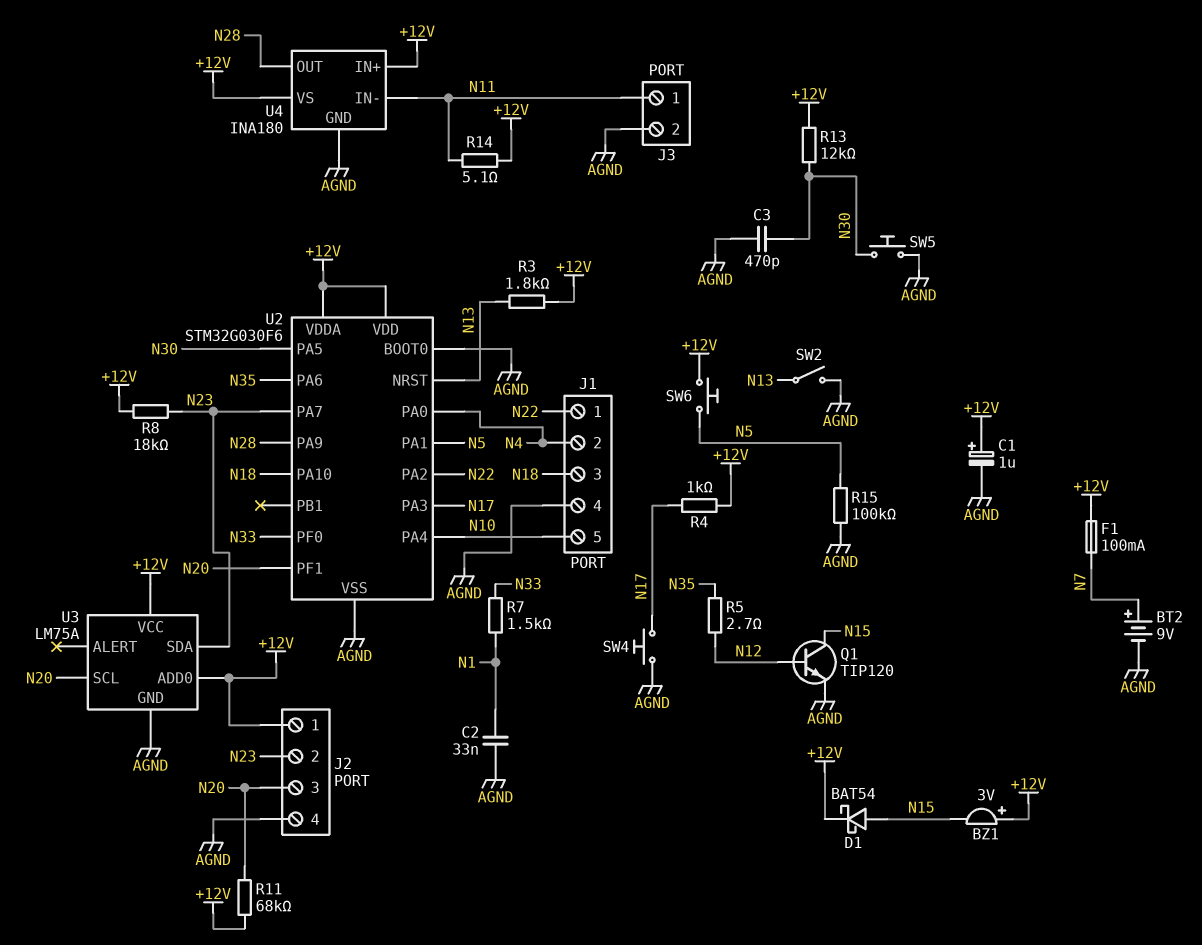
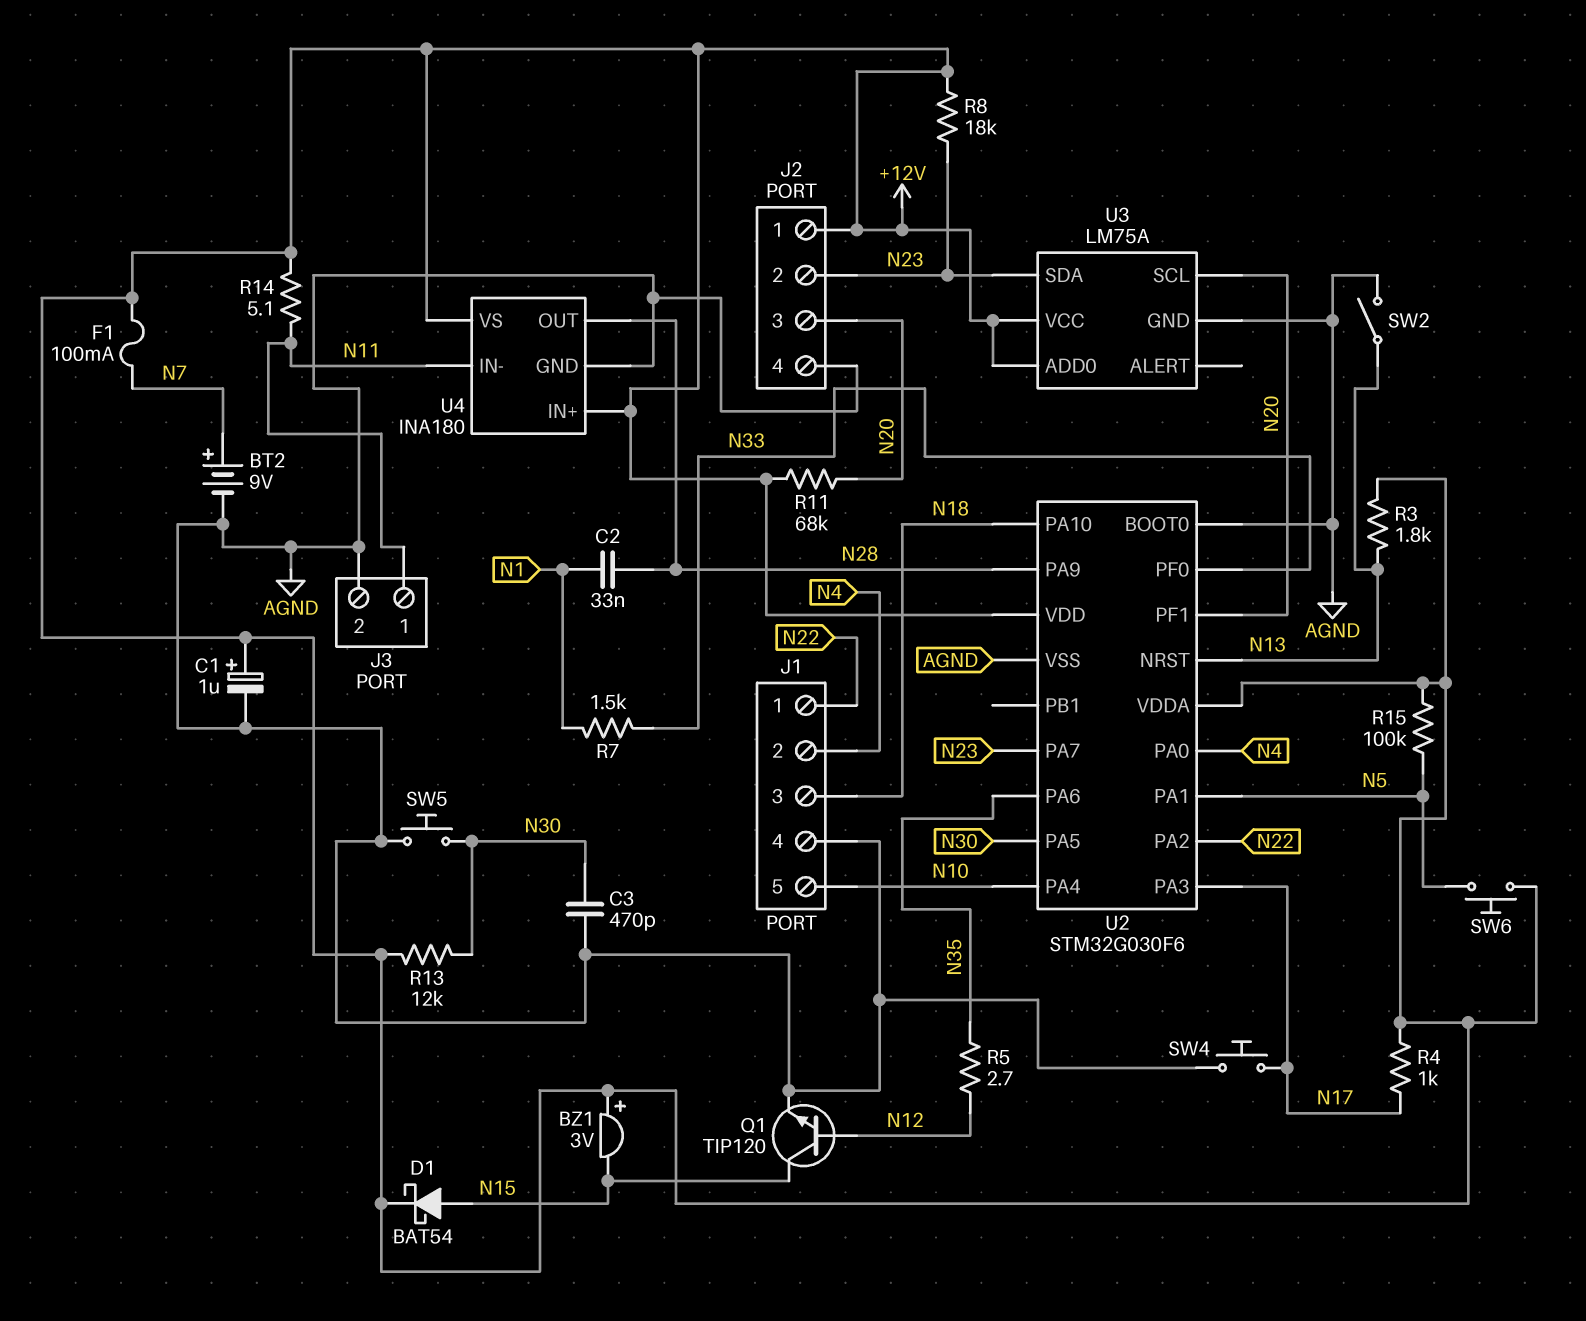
C2: 33nF (AGND, N1) -> 33nF (N1, N28)
R15: 100k (AGND, N5) -> 100k (+12V, N5)

